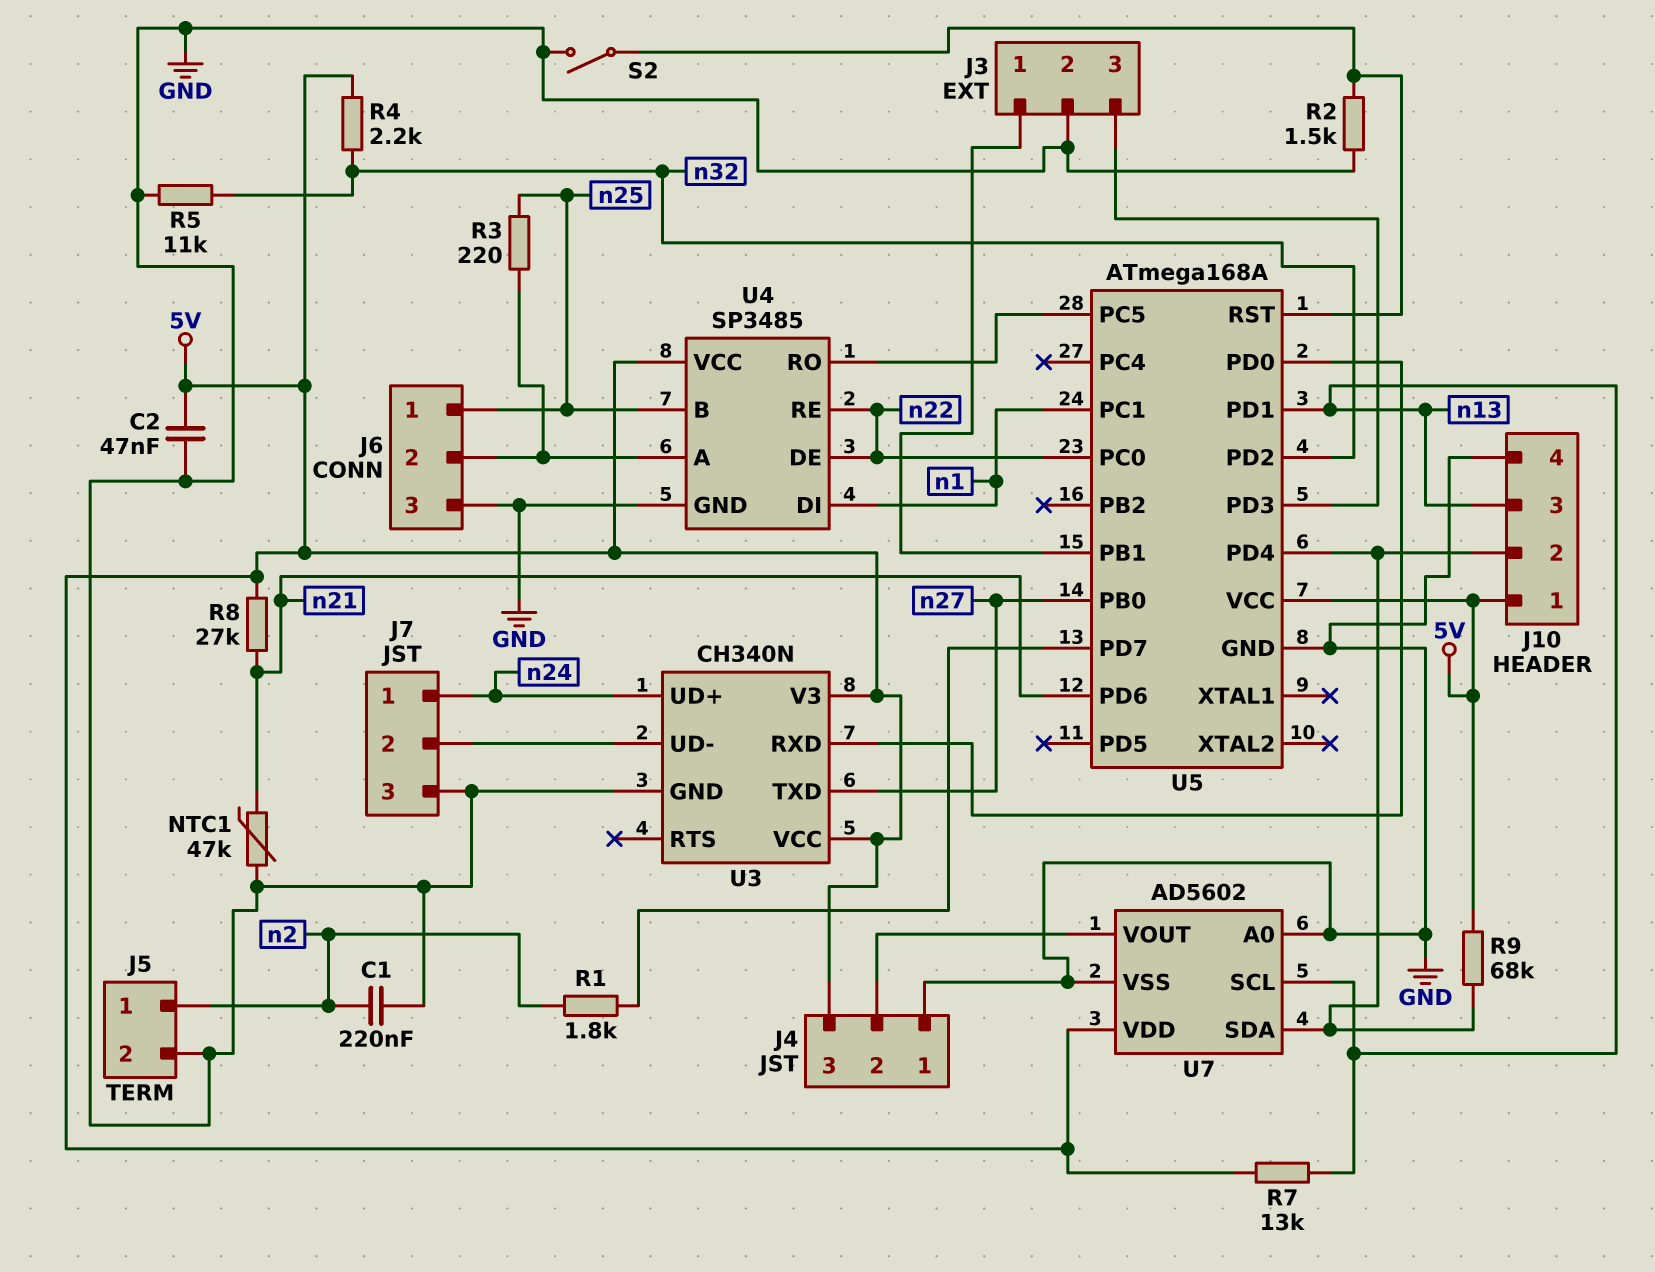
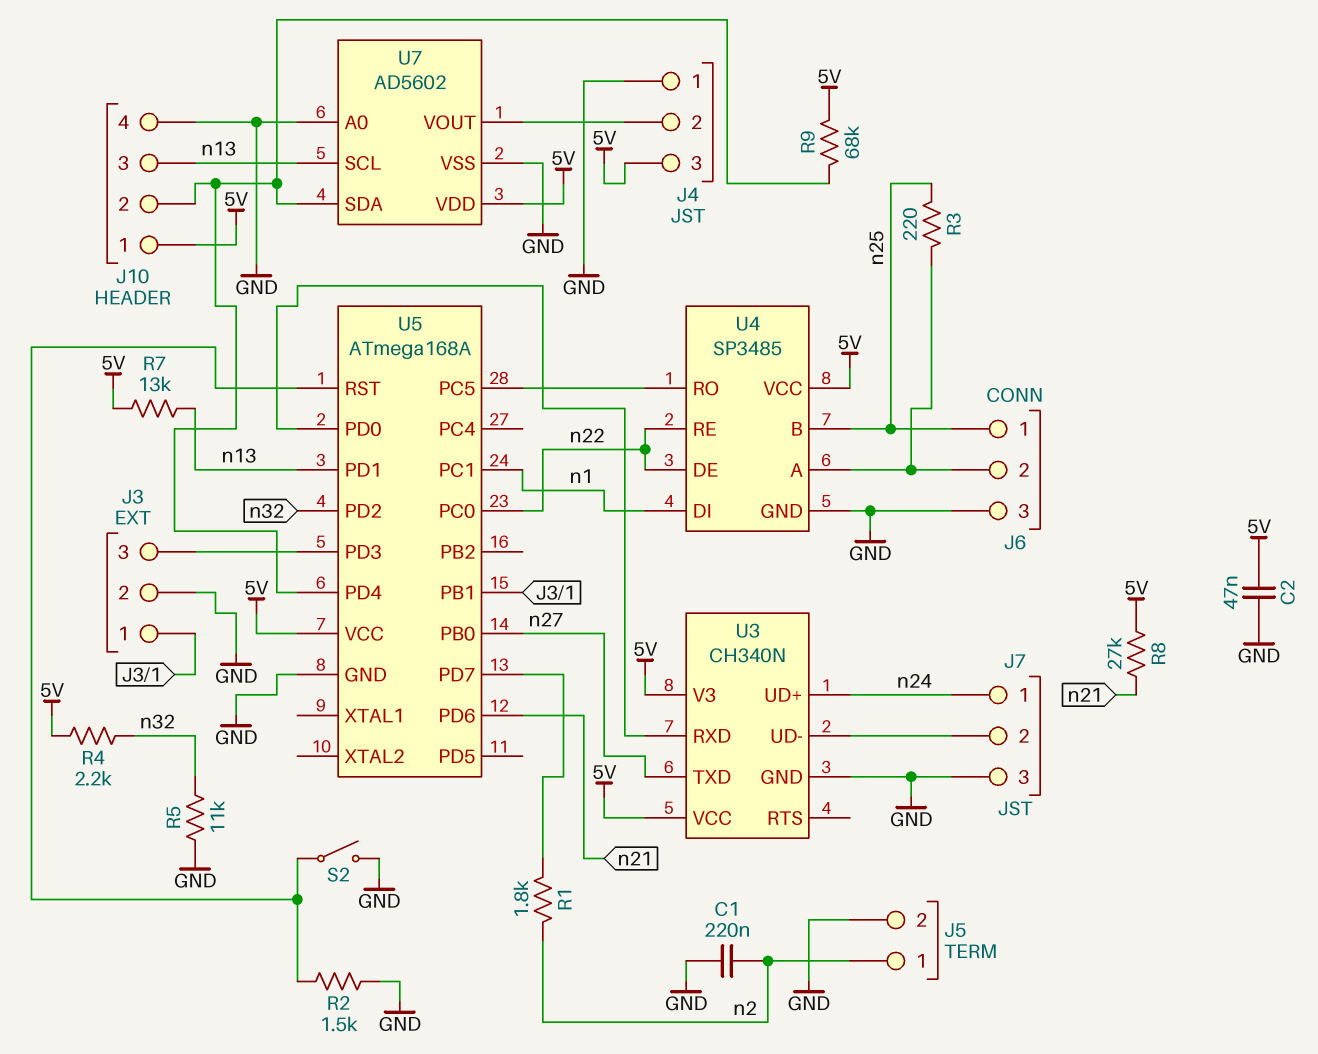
NTC1: 47k (GND, n21) -> none

